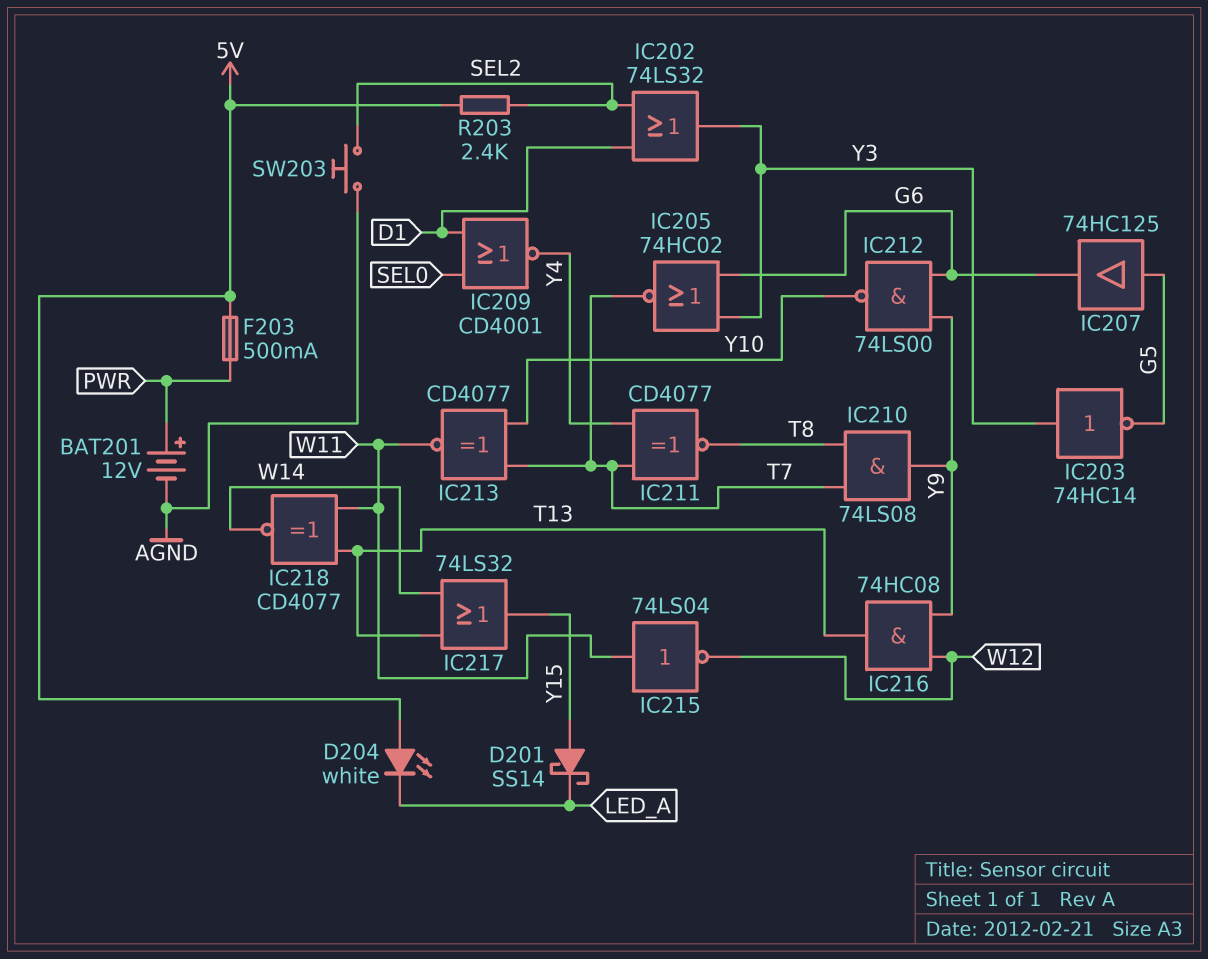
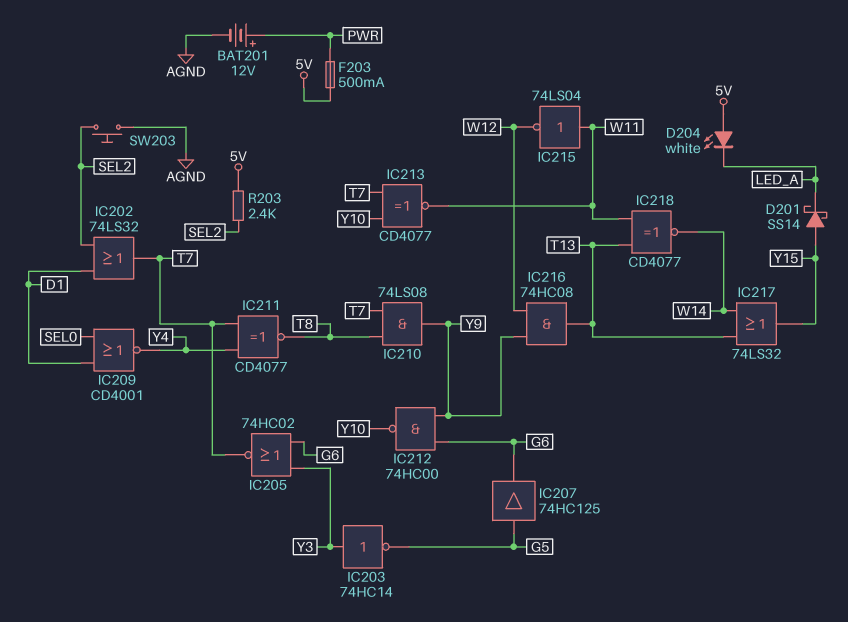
IC202: OR 74LS32 (in D1, in SEL2, out Y3) -> OR 74LS32 (in D1, in SEL2, out T7)
IC212: NAND 74LS00 (in G6, in Y9, out Y10) -> NAND 74HC00 (in G6, in Y9, out Y10)

